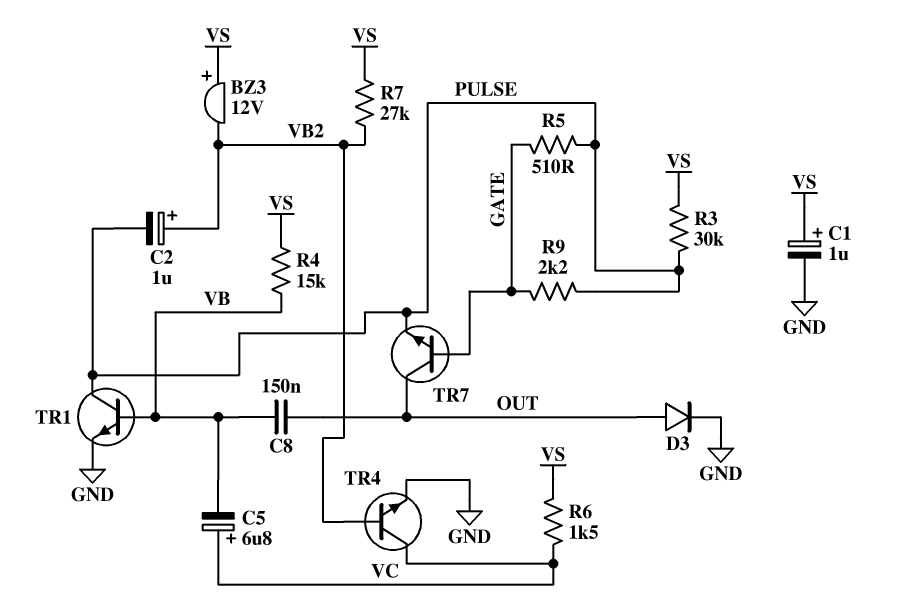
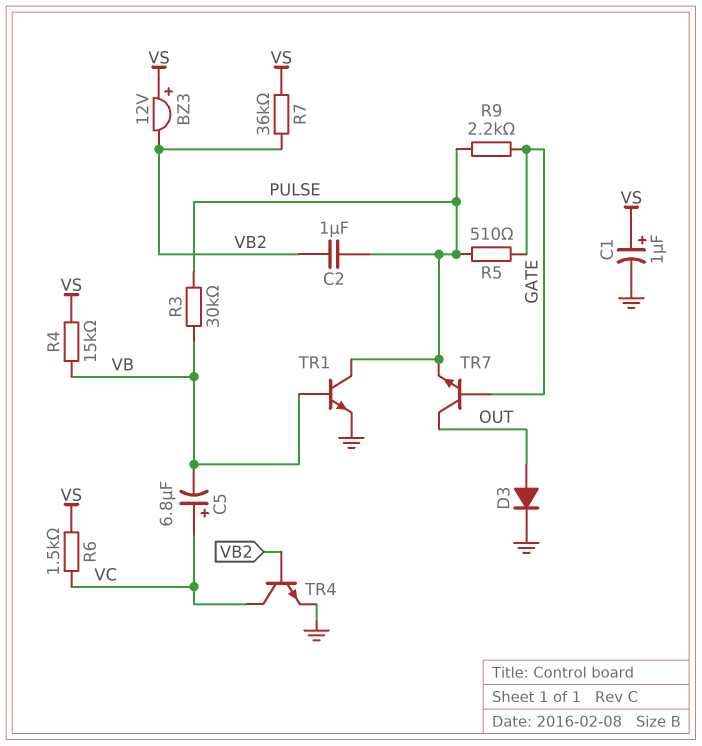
C2: 1uF (plus VB2, minus PULSE) -> 1uF (PULSE, VB2)
C8: 150nF (OUT, VB) -> none
R3: 30k (PULSE, VS) -> 30k (PULSE, VB)
R7: 27k (VB2, VS) -> 36k (VB2, VS)

